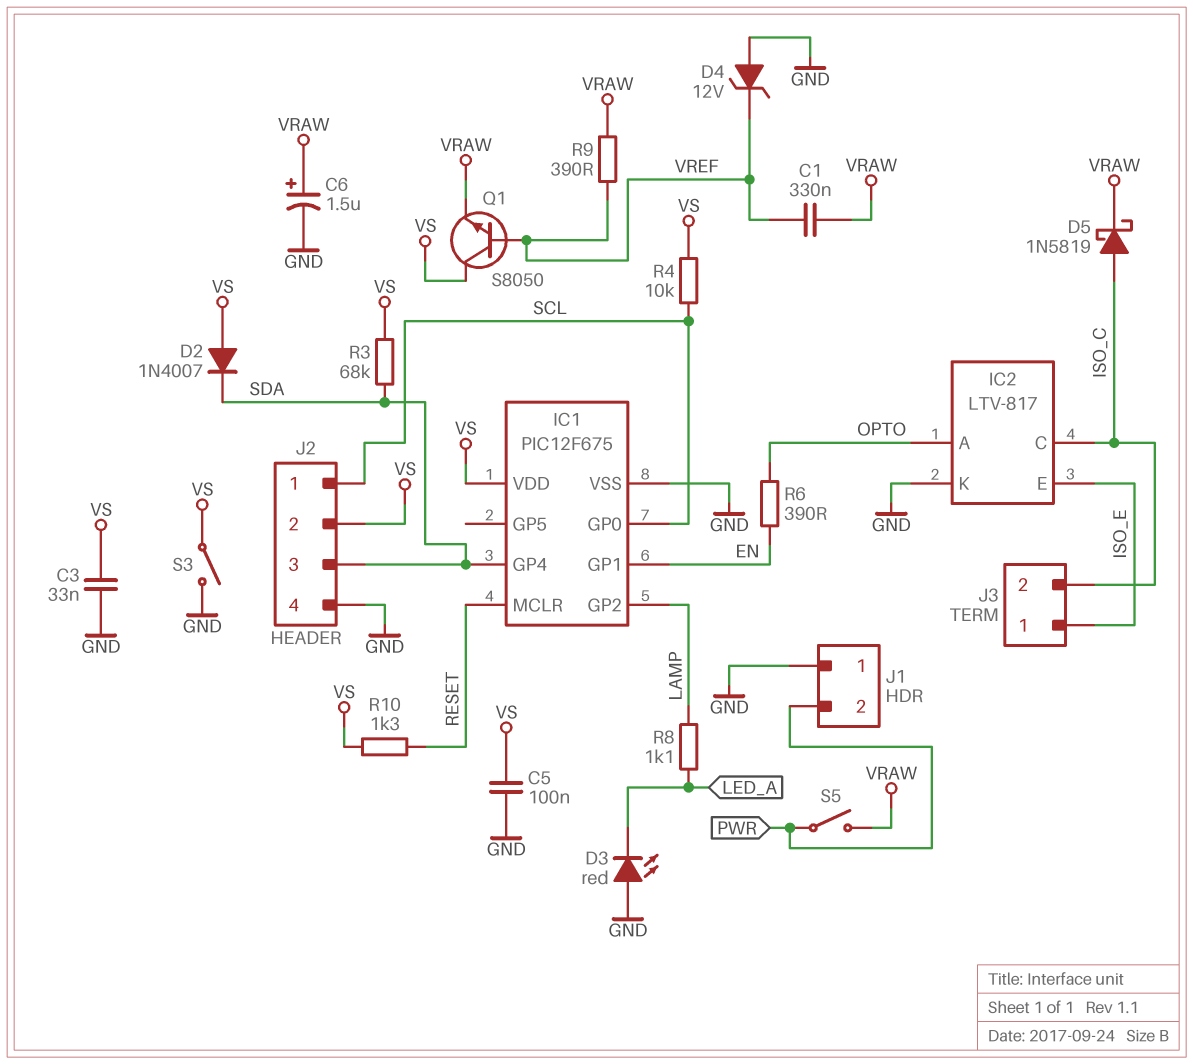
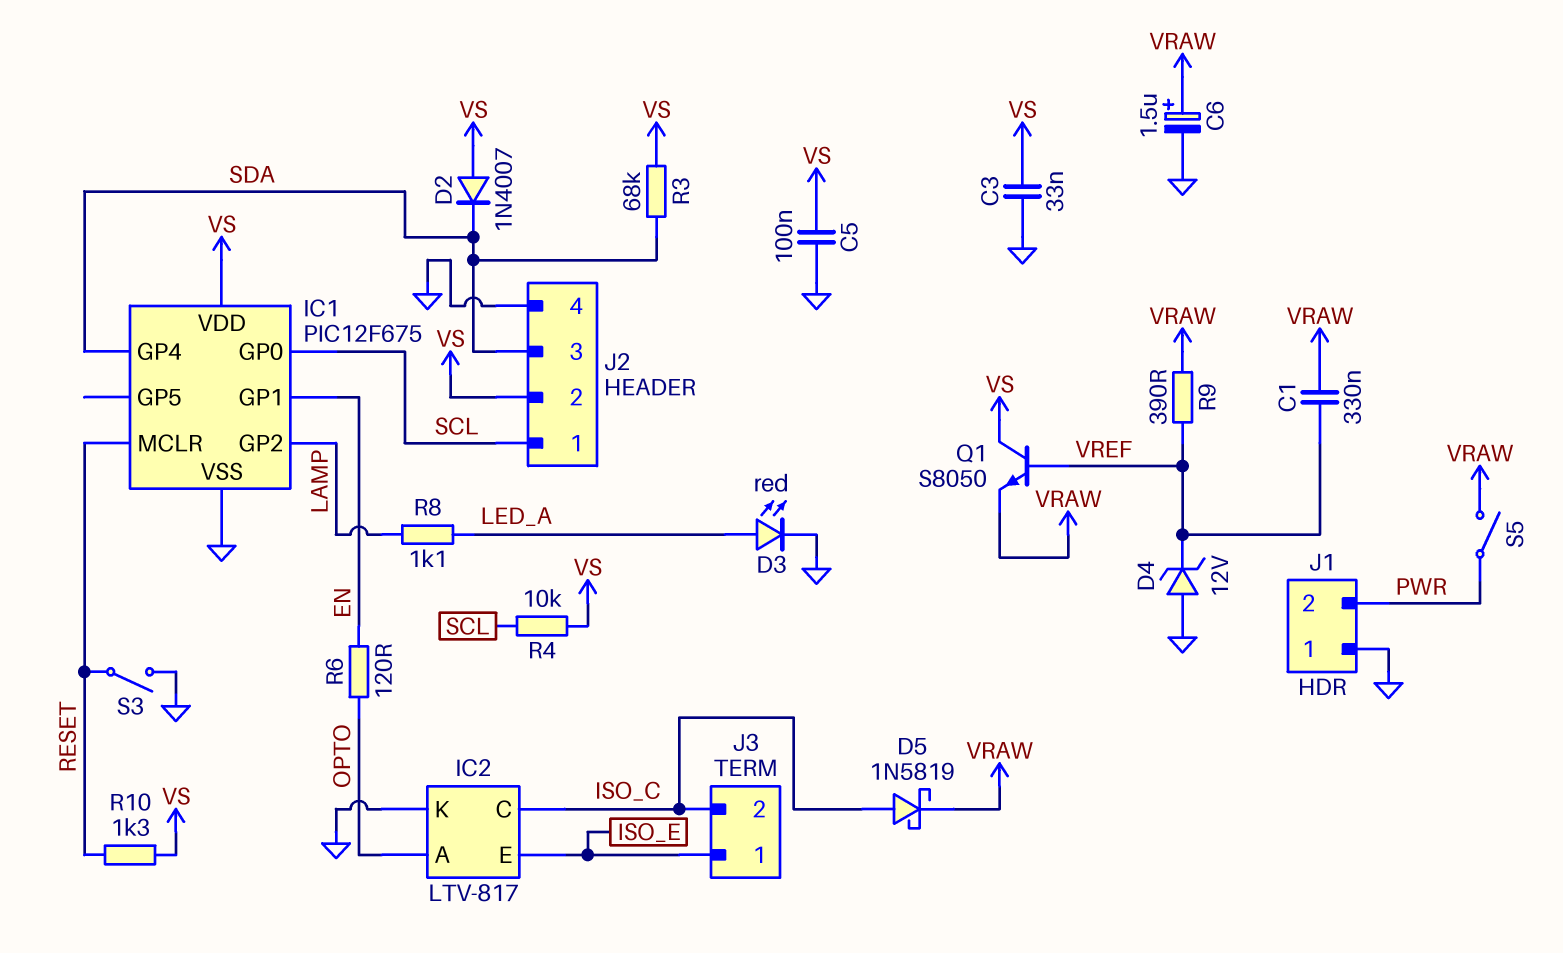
D3: LED red (A GND, K LED_A) -> LED red (A LED_A, K GND)
R6: 390 (EN, OPTO) -> 120 (EN, OPTO)
S3: switch (GND, VS) -> switch (GND, RESET)

